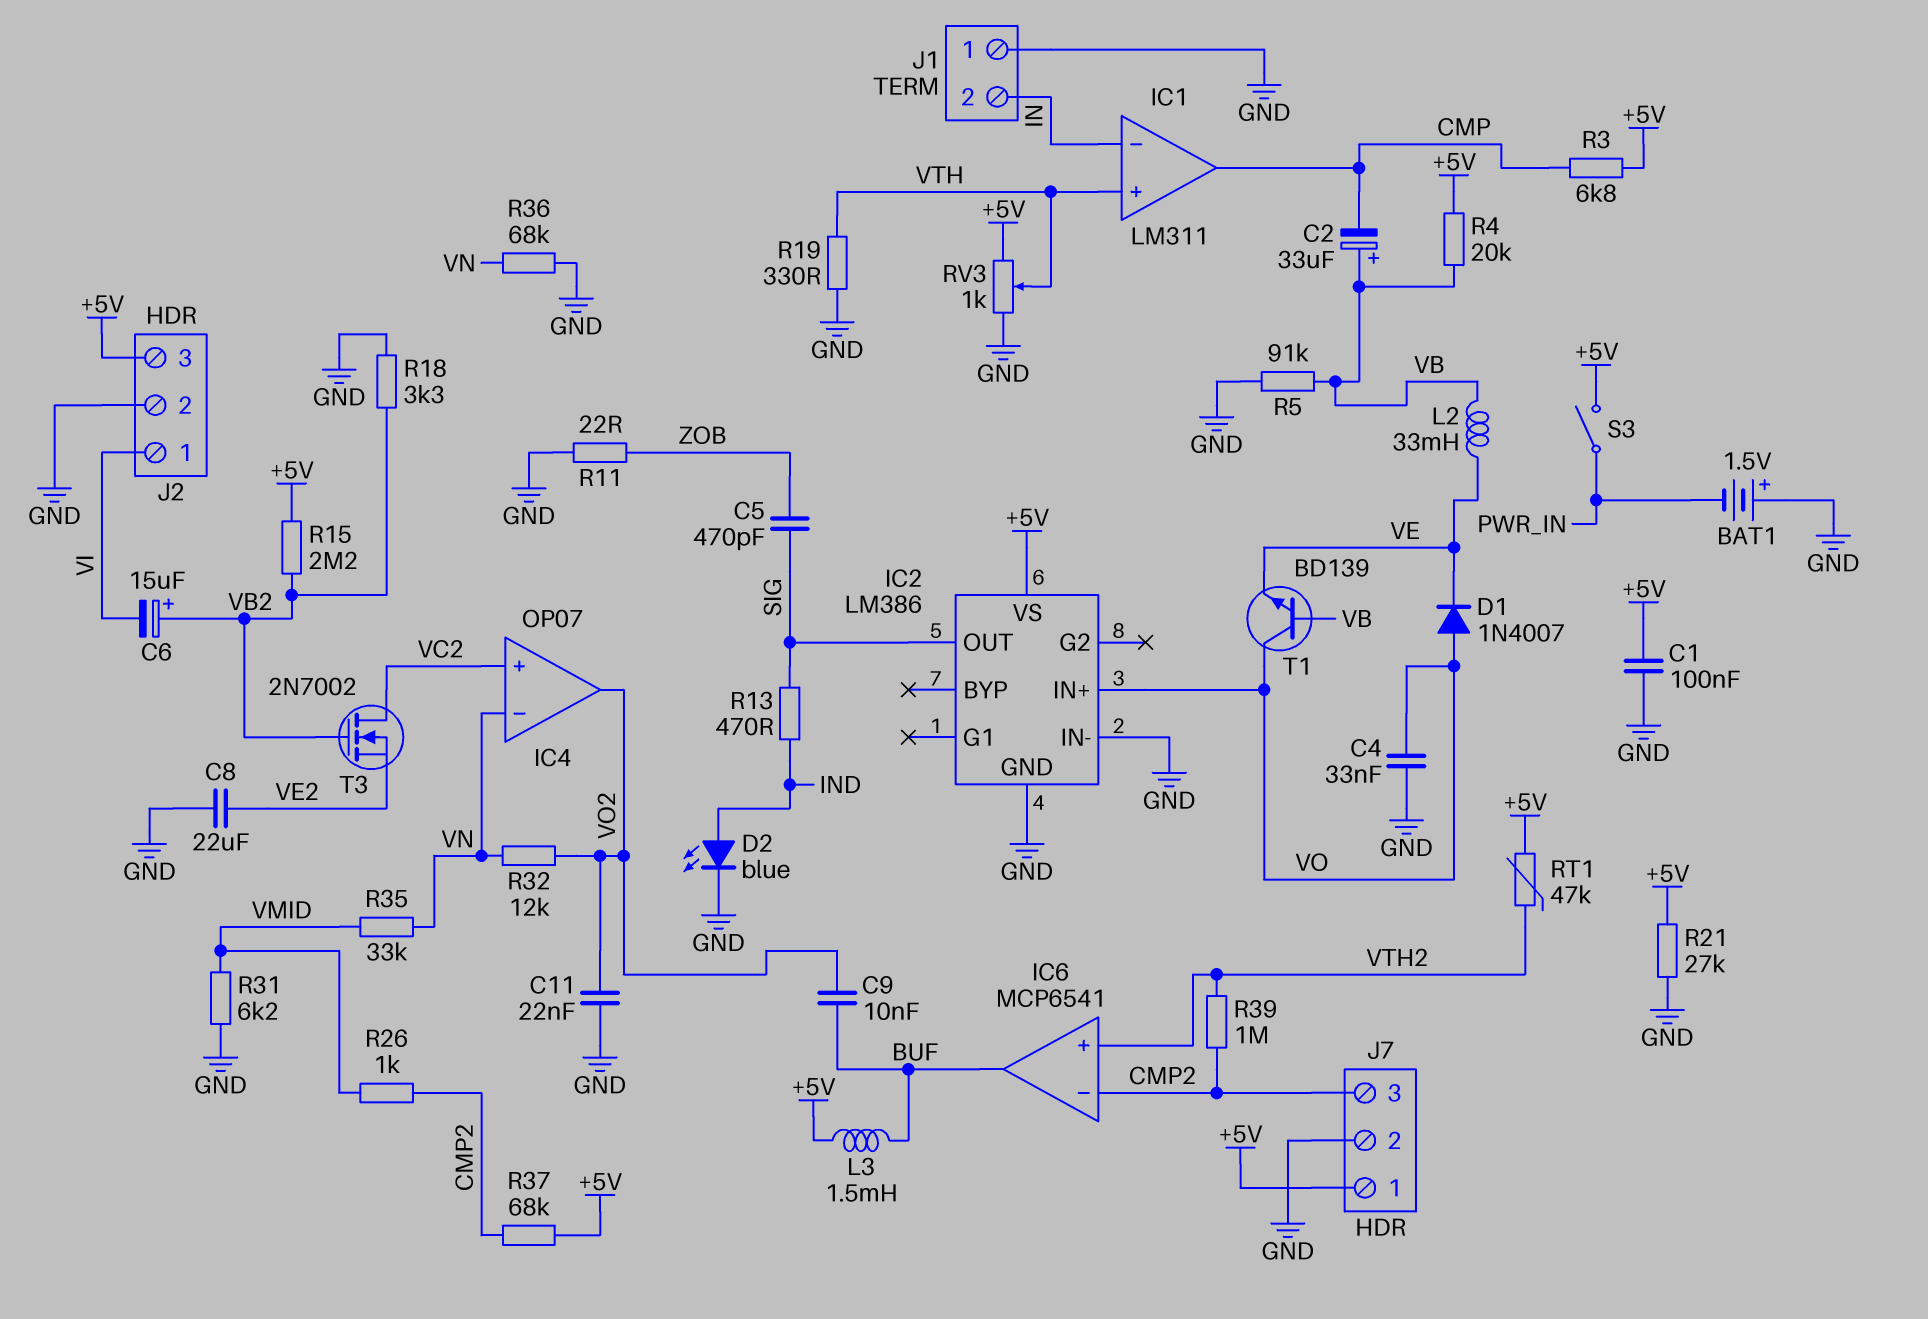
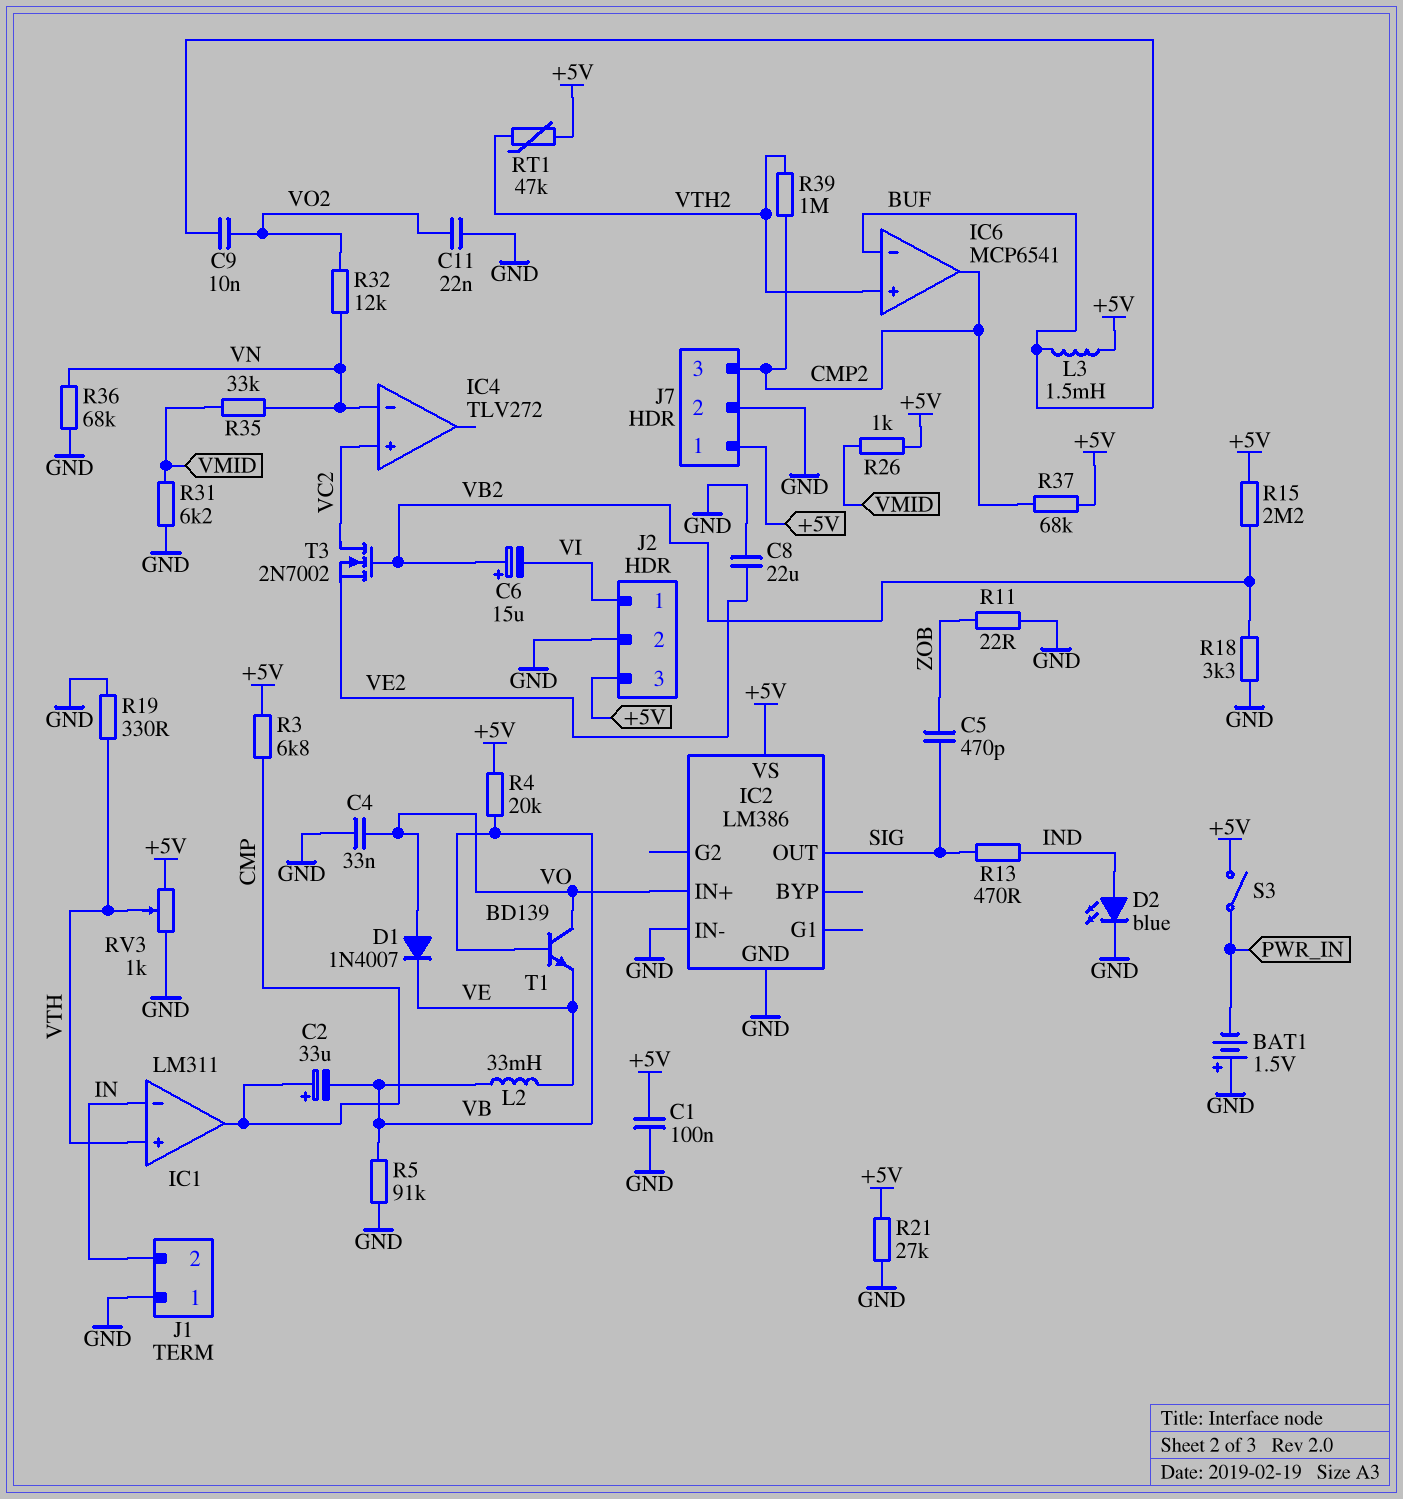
C2: 33uF (plus VB, minus CMP) -> 33uF (plus CMP, minus VB)
IC4: OP07 -> TLV272
IC4 pin out: VO2 -> none
IC6 pin in-: CMP2 -> BUF
IC6 pin out: BUF -> CMP2
R26: 1k (CMP2, VMID) -> 1k (+5V, VMID)

